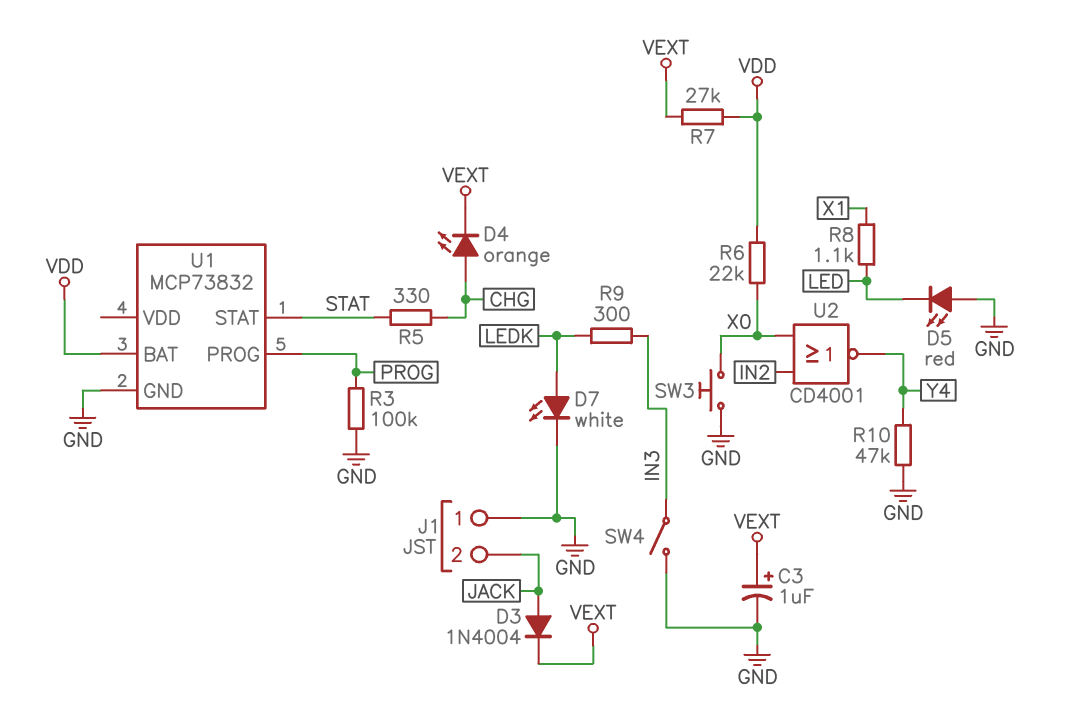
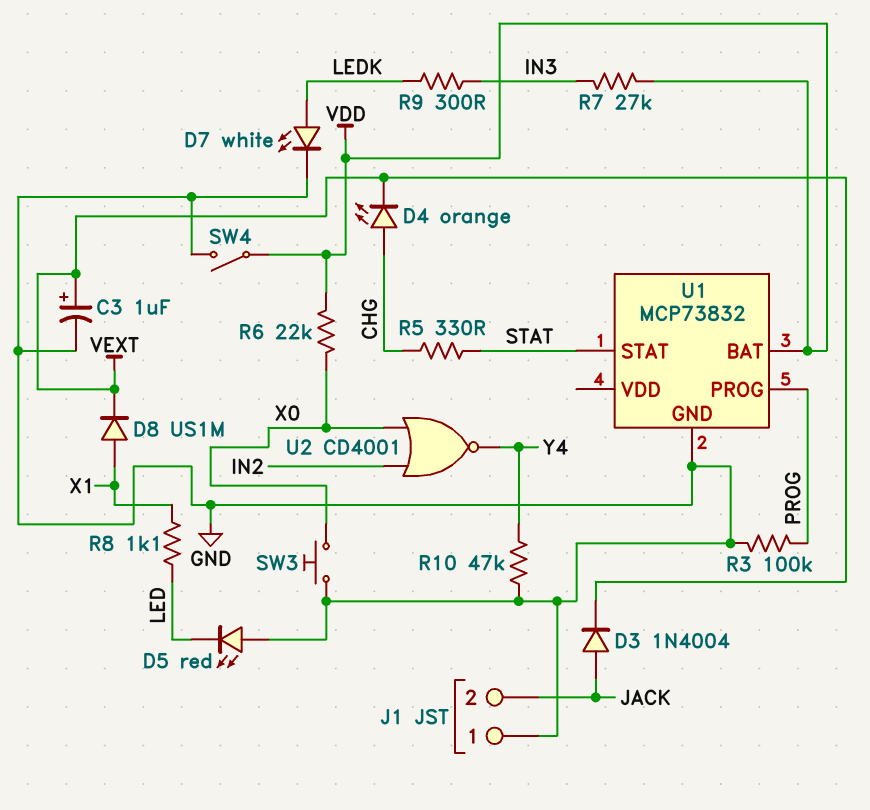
D8: none -> diode US1M (A X1, K VEXT)
R7: 27k (VDD, VEXT) -> 27k (IN3, VDD)
SW4: switch (GND, IN3) -> switch (GND, VDD)

